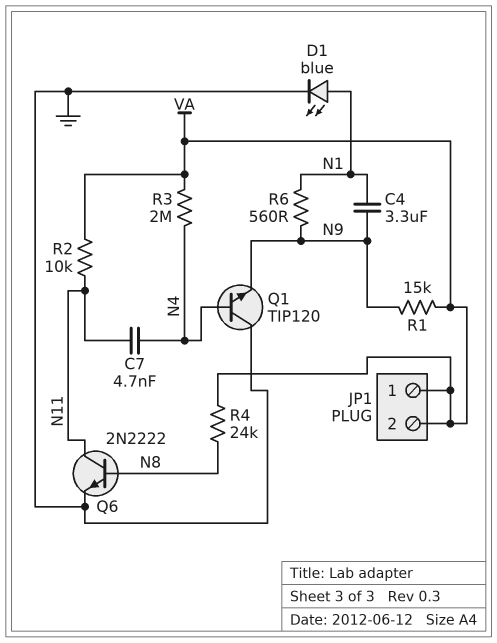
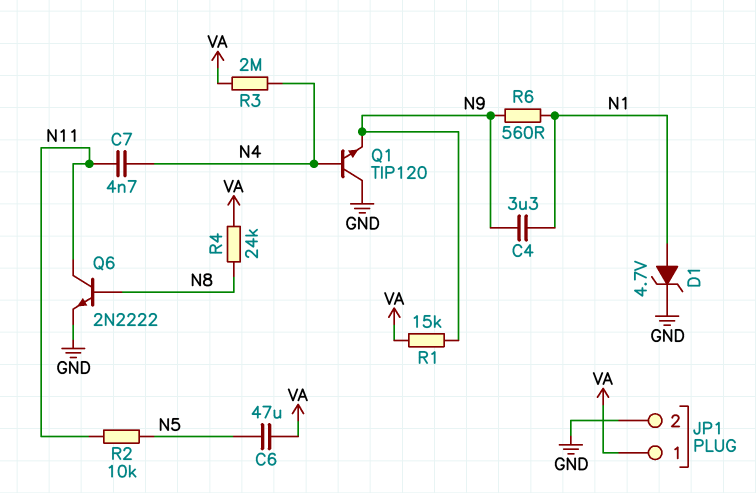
C6: none -> 47uF (N5, VA)
D1: LED blue (A N1, K GND) -> zener 4.7V (A N1, K GND)
JP1 pin 2: VA -> GND
R2: 10k (N11, VA) -> 10k (N5, N11)

